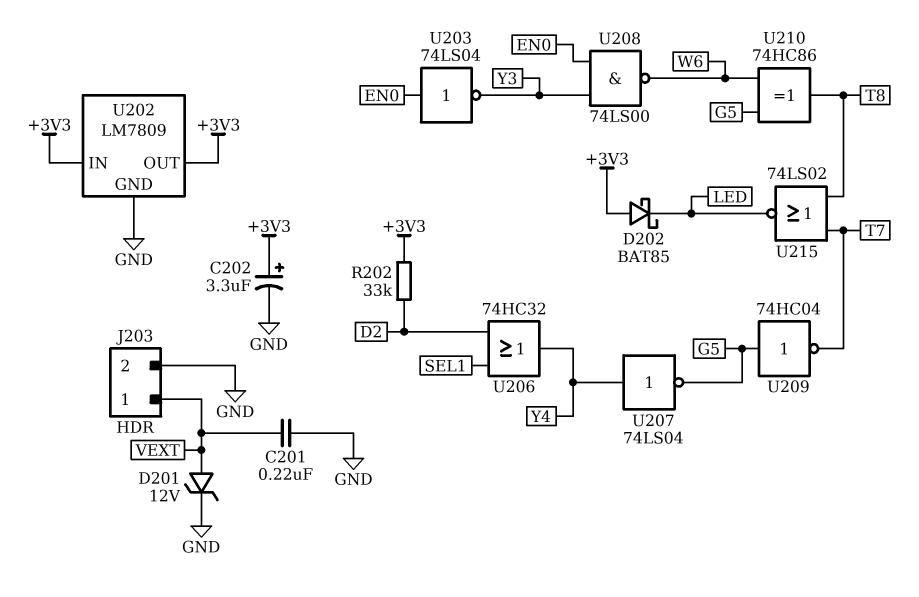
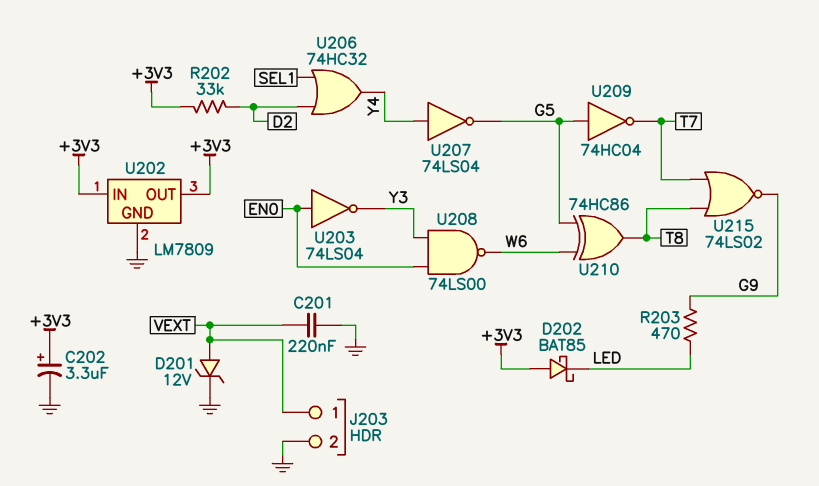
R203: none -> 470 (G9, LED)
U215: NOR 74LS02 (in T7, in T8, out LED) -> NOR 74LS02 (in T7, in T8, out G9)

